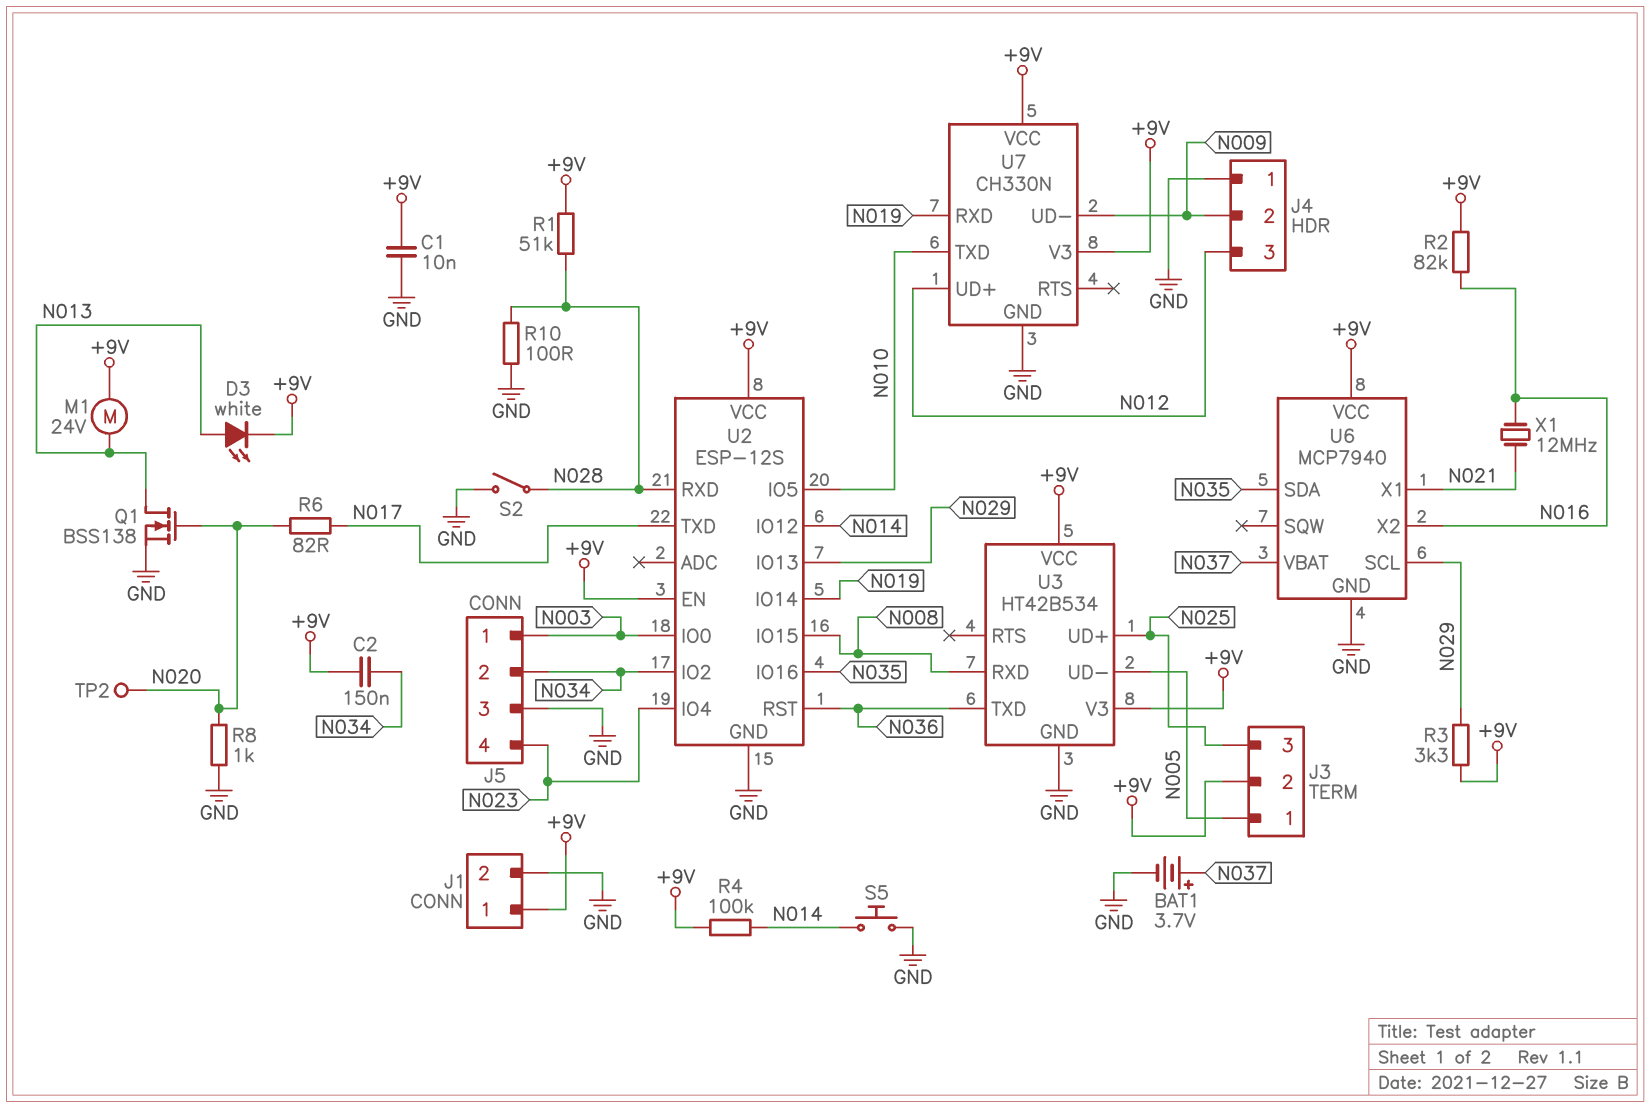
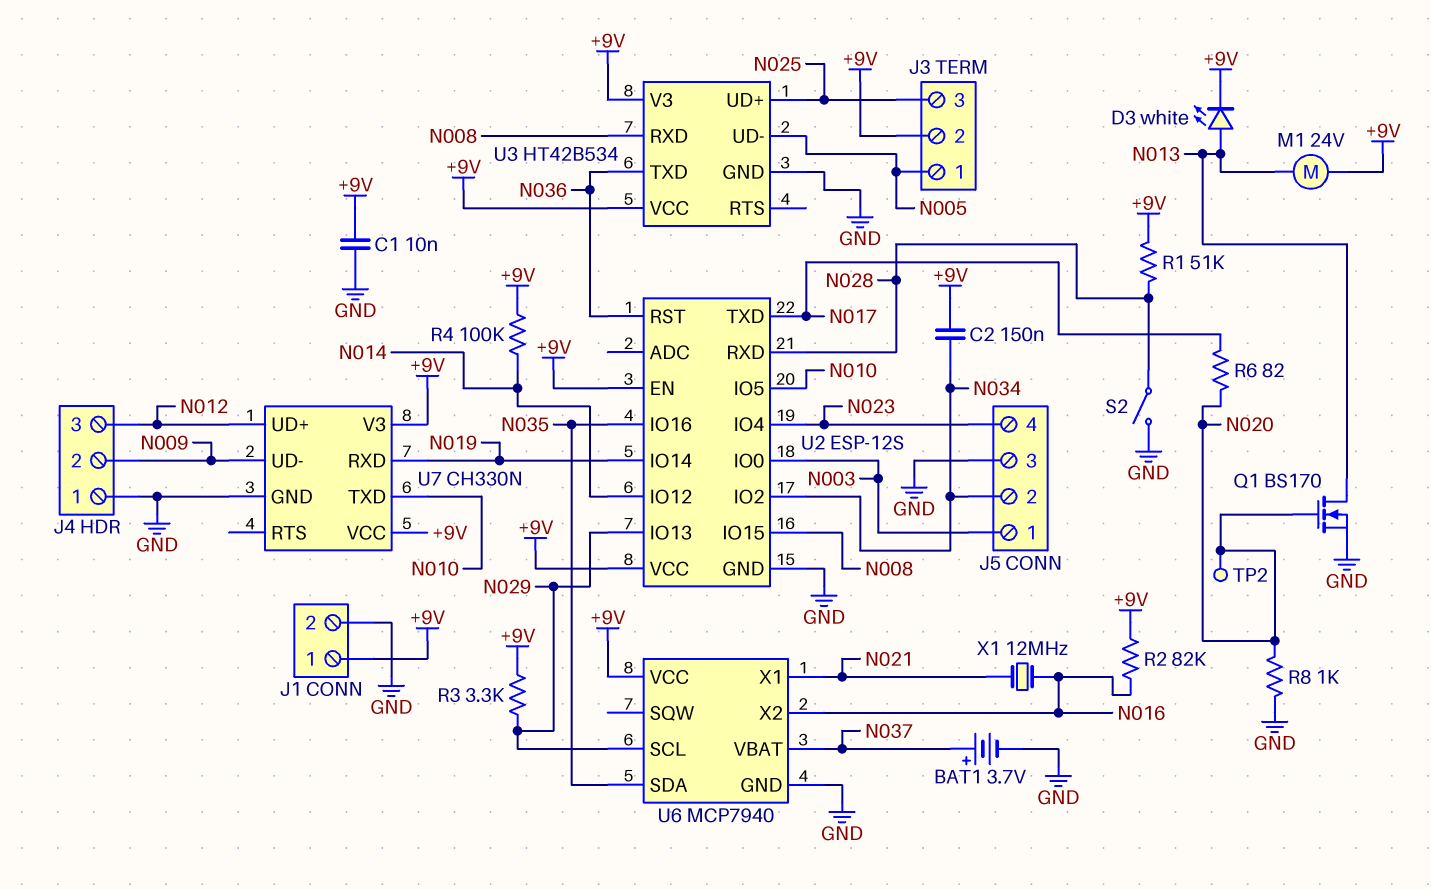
Q1: NMOS BSS138 (G N020, D N013, S GND) -> NMOS BS170 (G N020, D N013, S GND)
R10: 100 (GND, N028) -> none
S5: button (GND, N014) -> none

